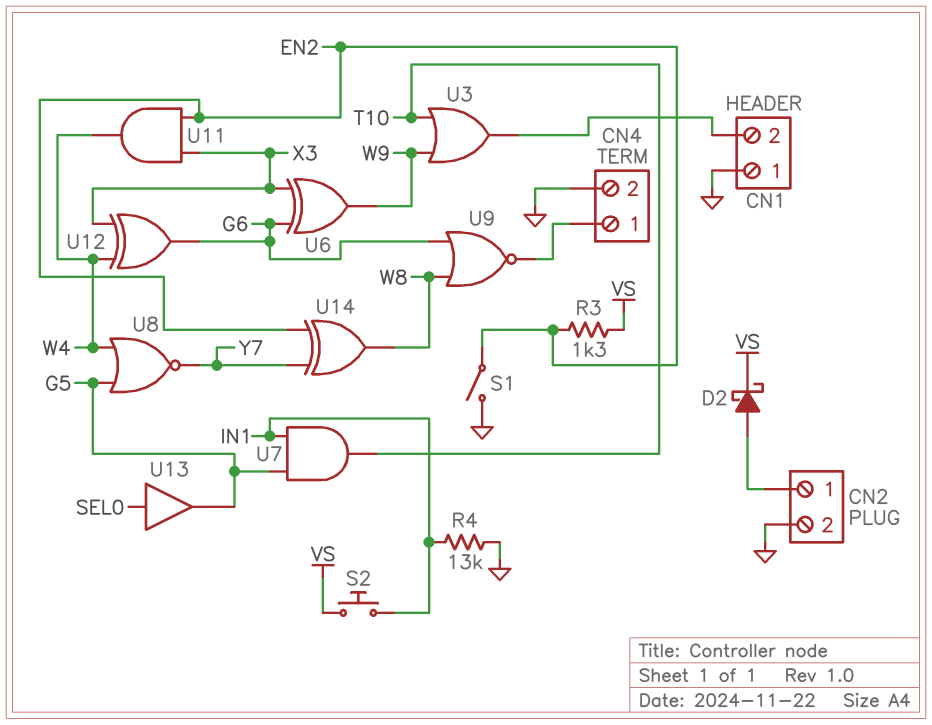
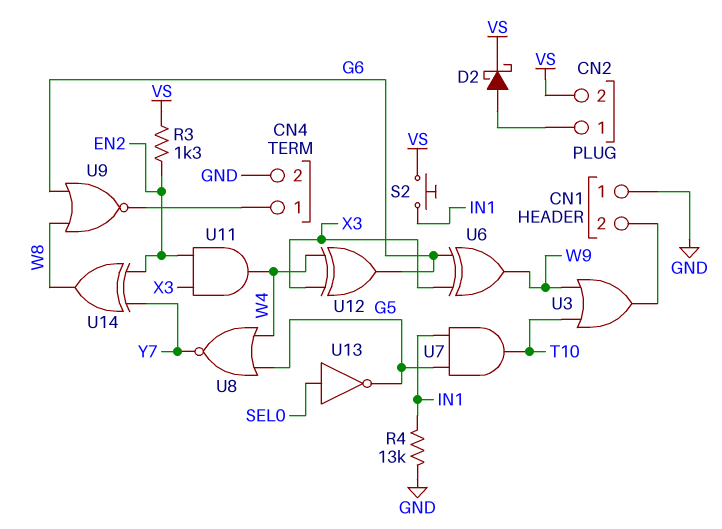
CN2 pin 2: GND -> VS
S1: switch (EN2, GND) -> none
U13: buffer (in SEL0, out G5) -> NOT (in SEL0, out G5)

